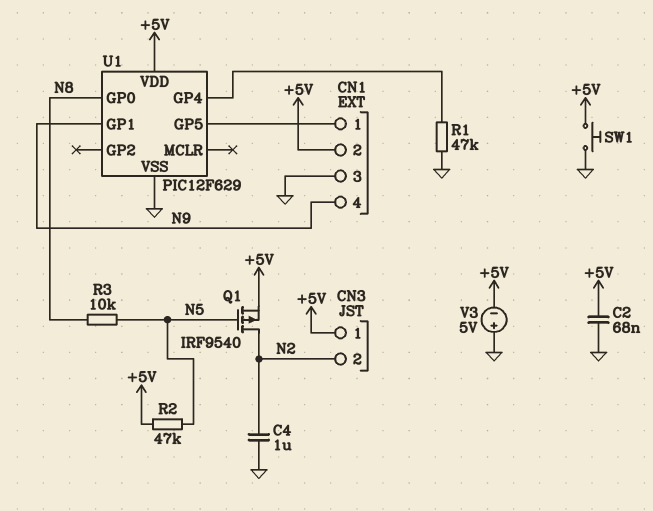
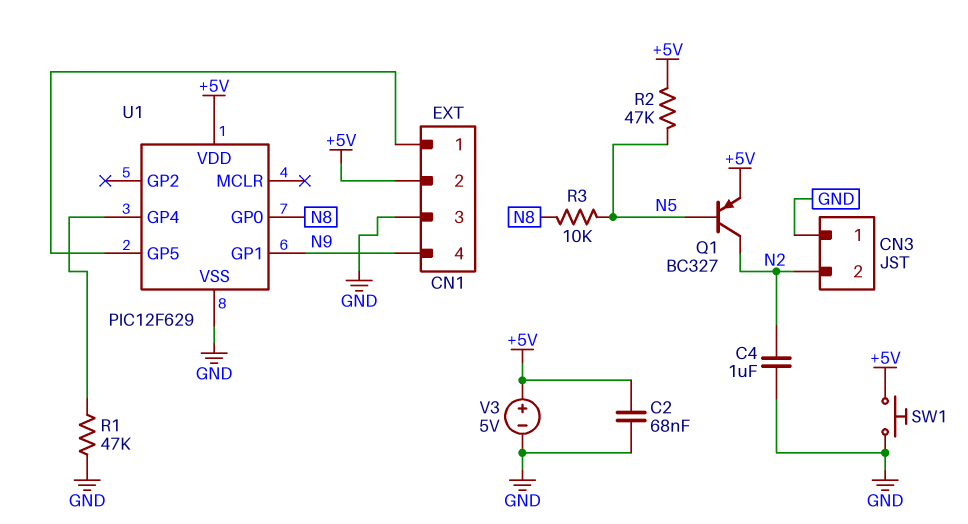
CN3 pin 1: +5V -> GND
Q1: PMOS IRF9540 (G N5, D N2, S +5V) -> PNP BC327 (B N5, C N2, E +5V)
V3: 5V (plus GND, minus +5V) -> 5V (plus +5V, minus GND)

